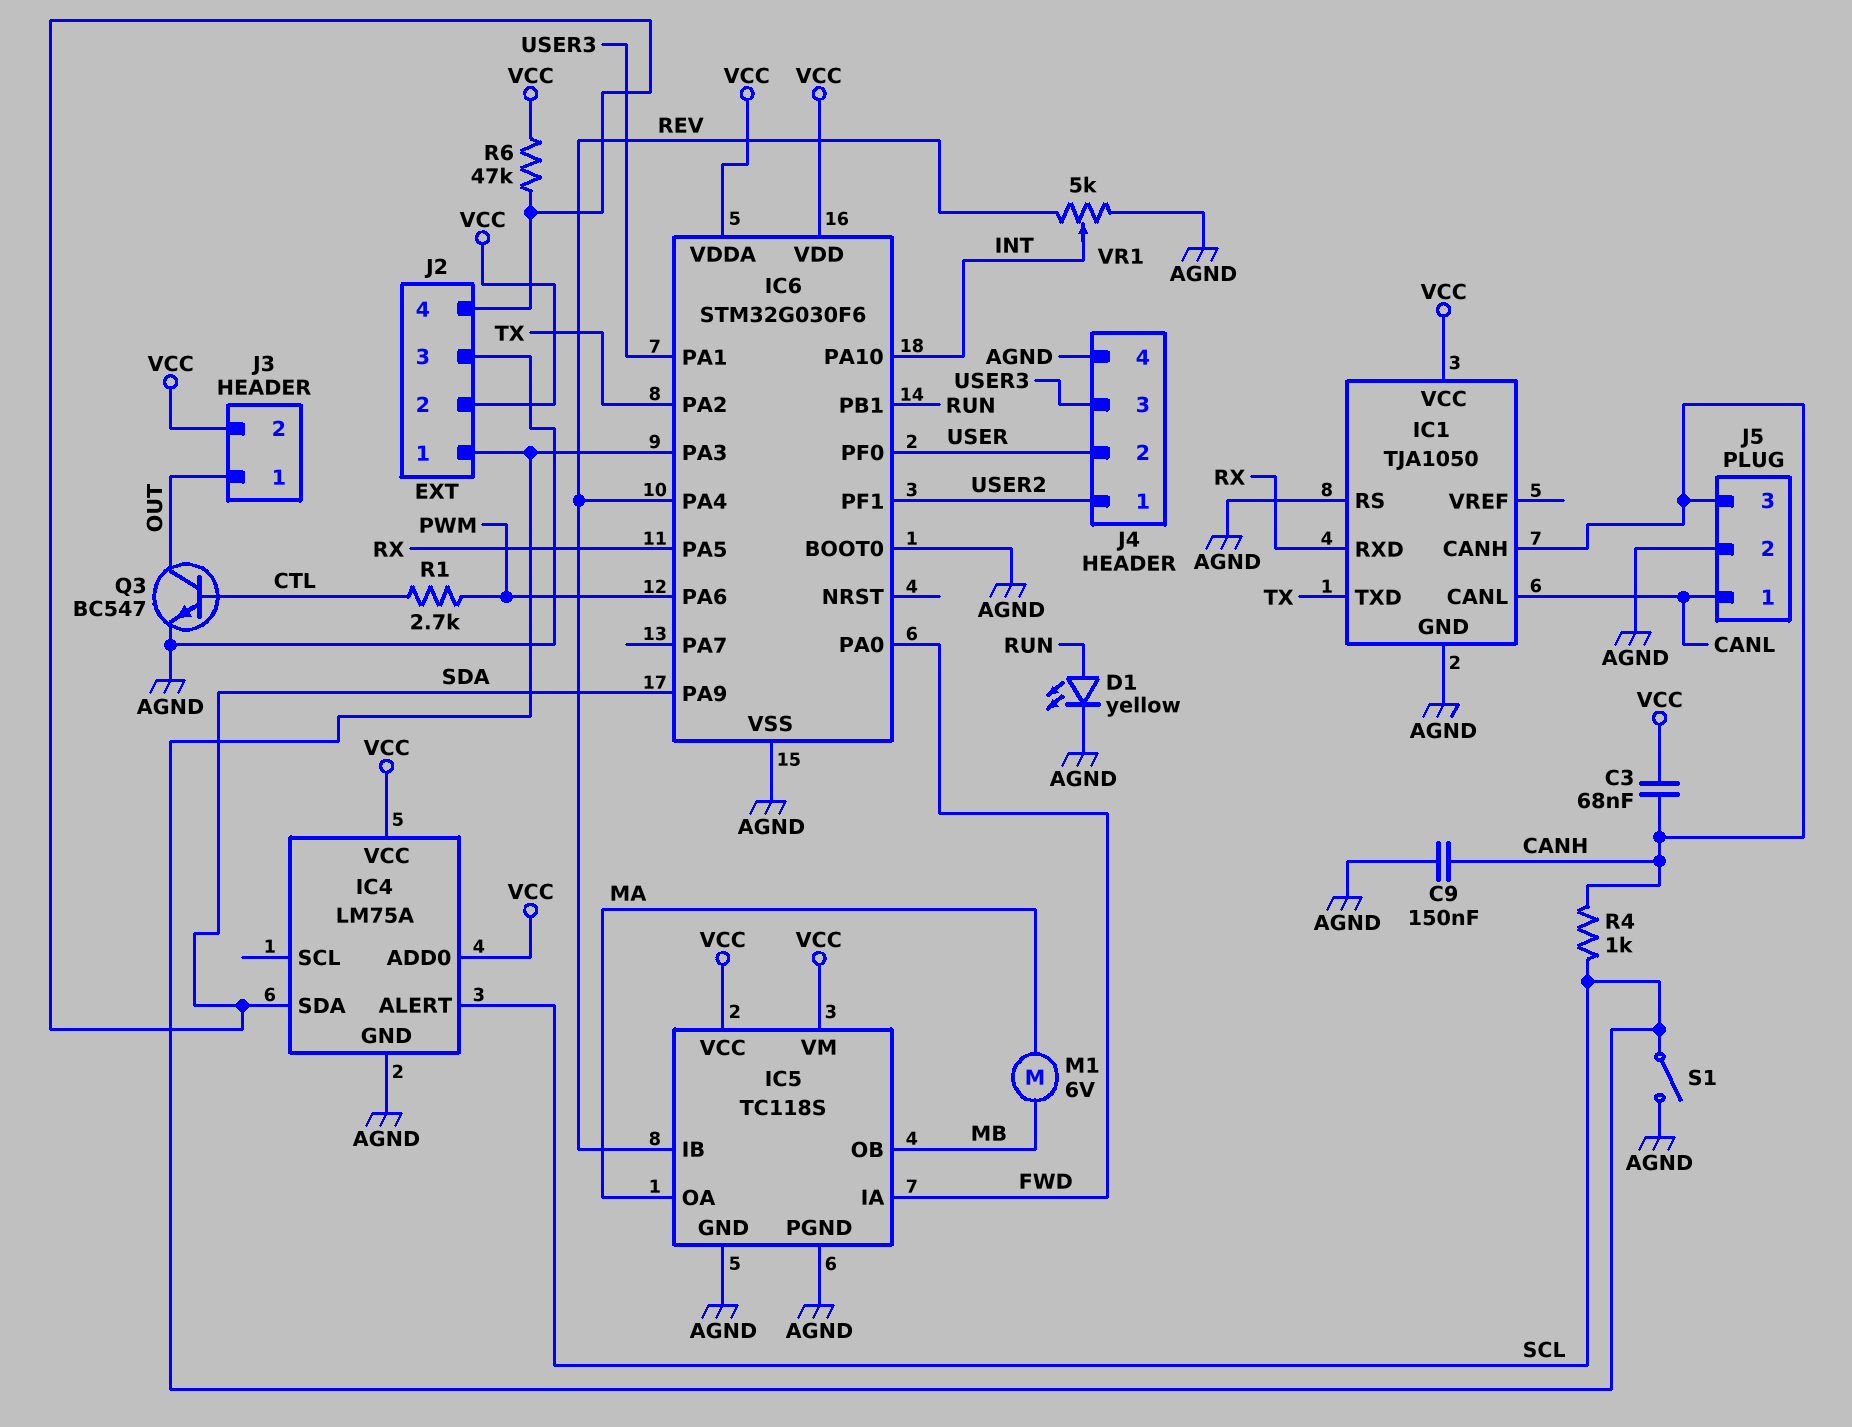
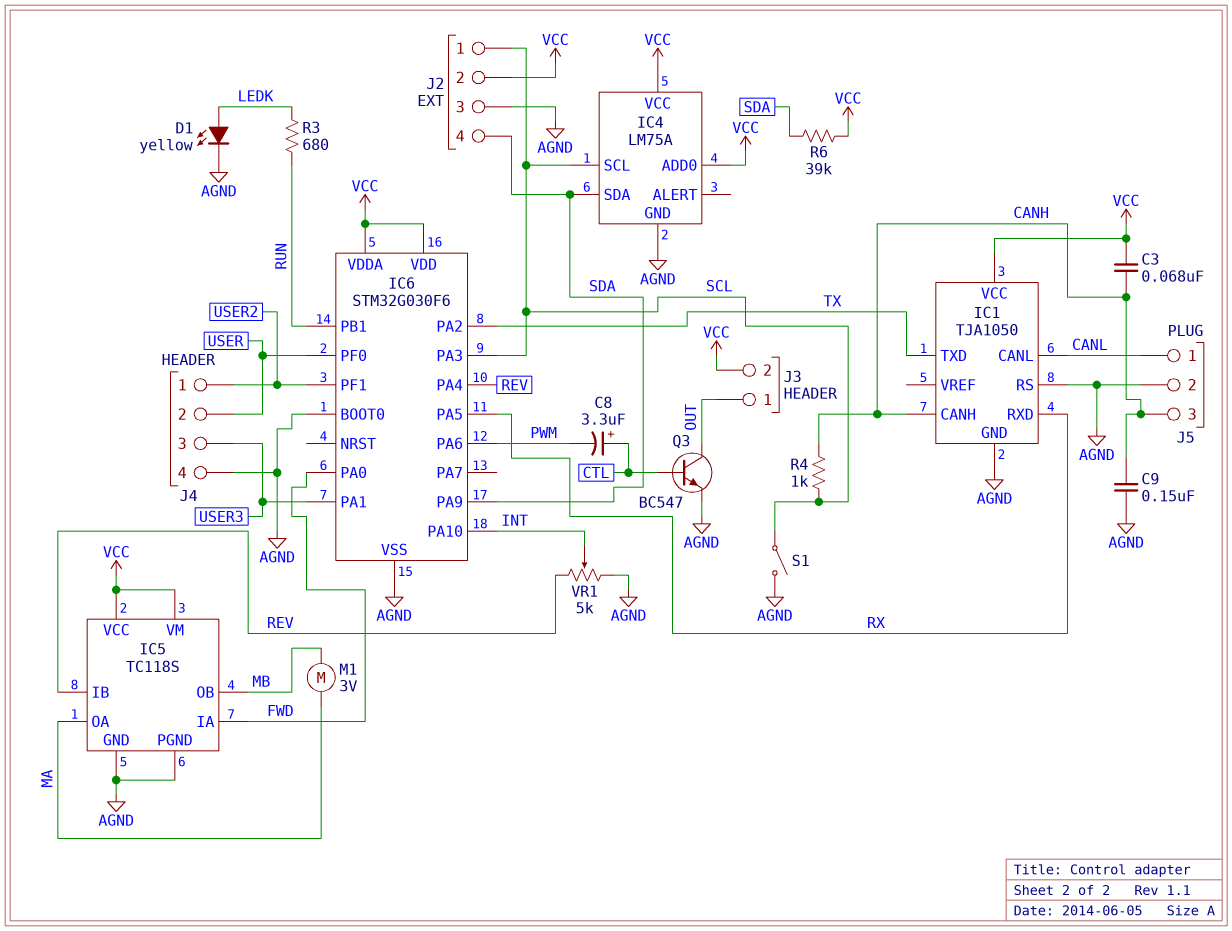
C8: none -> 3.3uF (plus CTL, minus PWM)
D1: LED yellow (A RUN, K AGND) -> LED yellow (A LEDK, K AGND)
IC4 pin ALERT: SCL -> none
IC4 pin SCL: none -> SCL
M1: motor 6V (MA, MB) -> motor 3V (MA, MB)
R1: 2.7k (CTL, PWM) -> none
R3: none -> 680 (LEDK, RUN)
R6: 47k (SDA, VCC) -> 39k (SDA, VCC)

